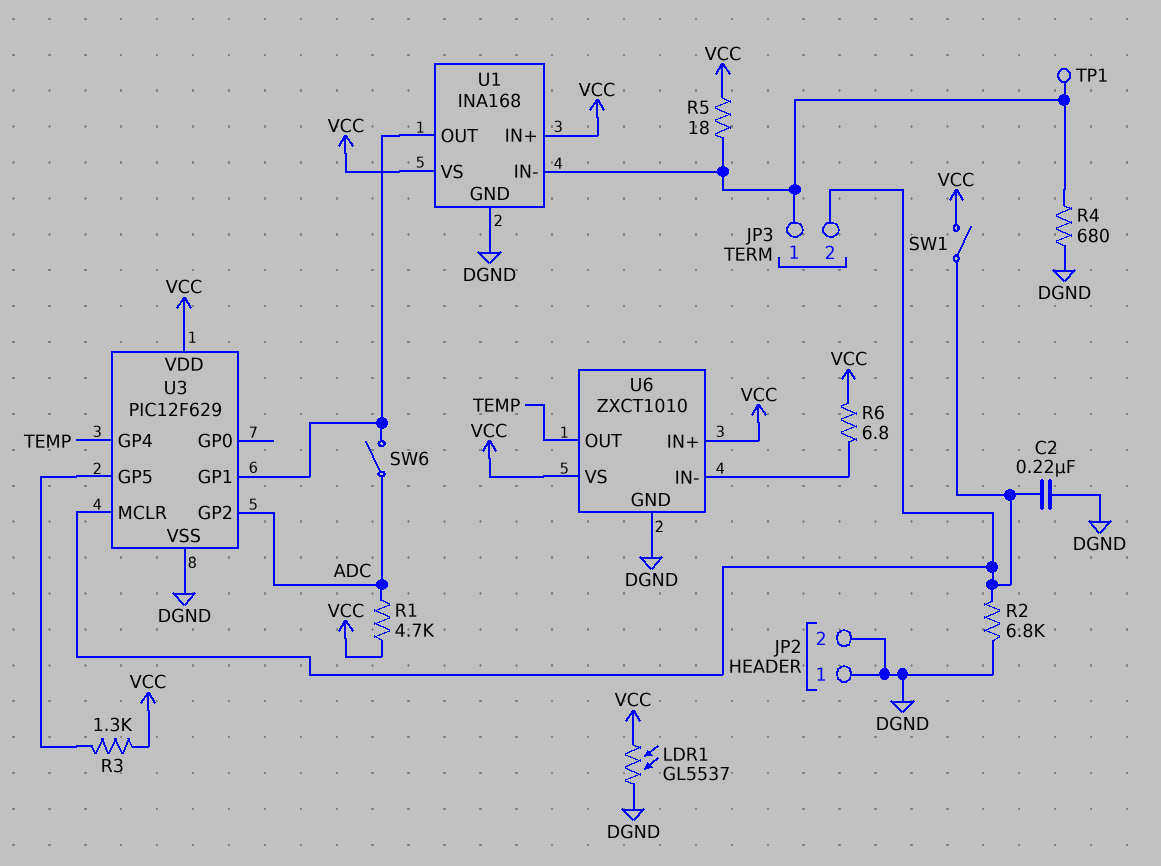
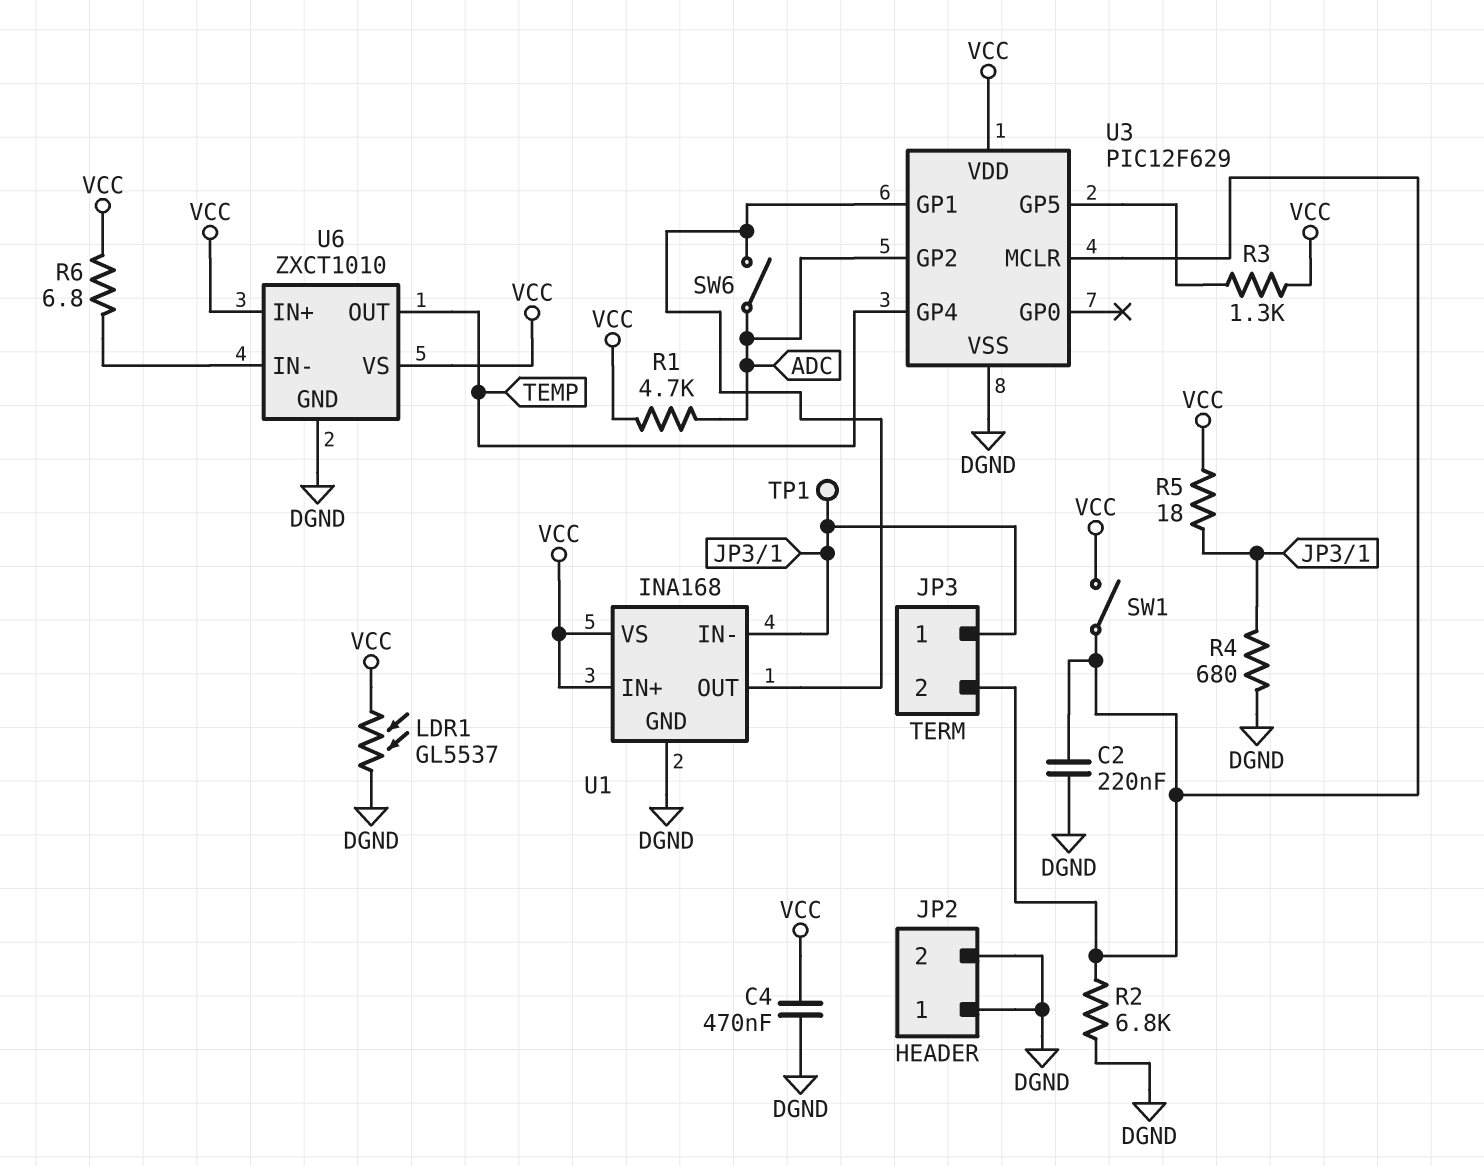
C4: none -> 470nF (DGND, VCC)

